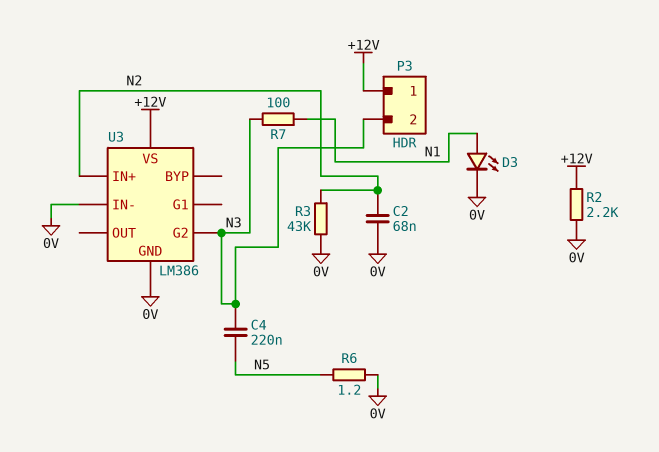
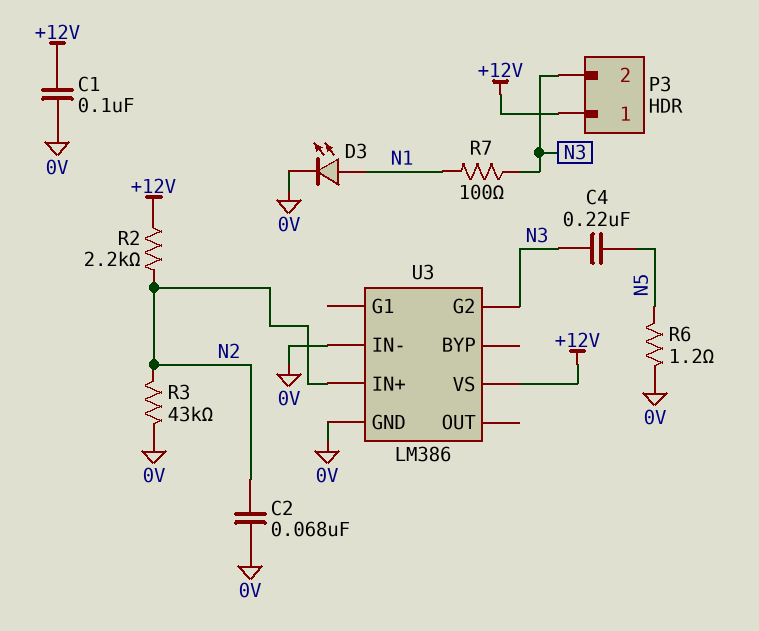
C1: none -> 100nF (+12V, 0V)
R2: 2.2k (+12V, 0V) -> 2.2k (+12V, N2)

